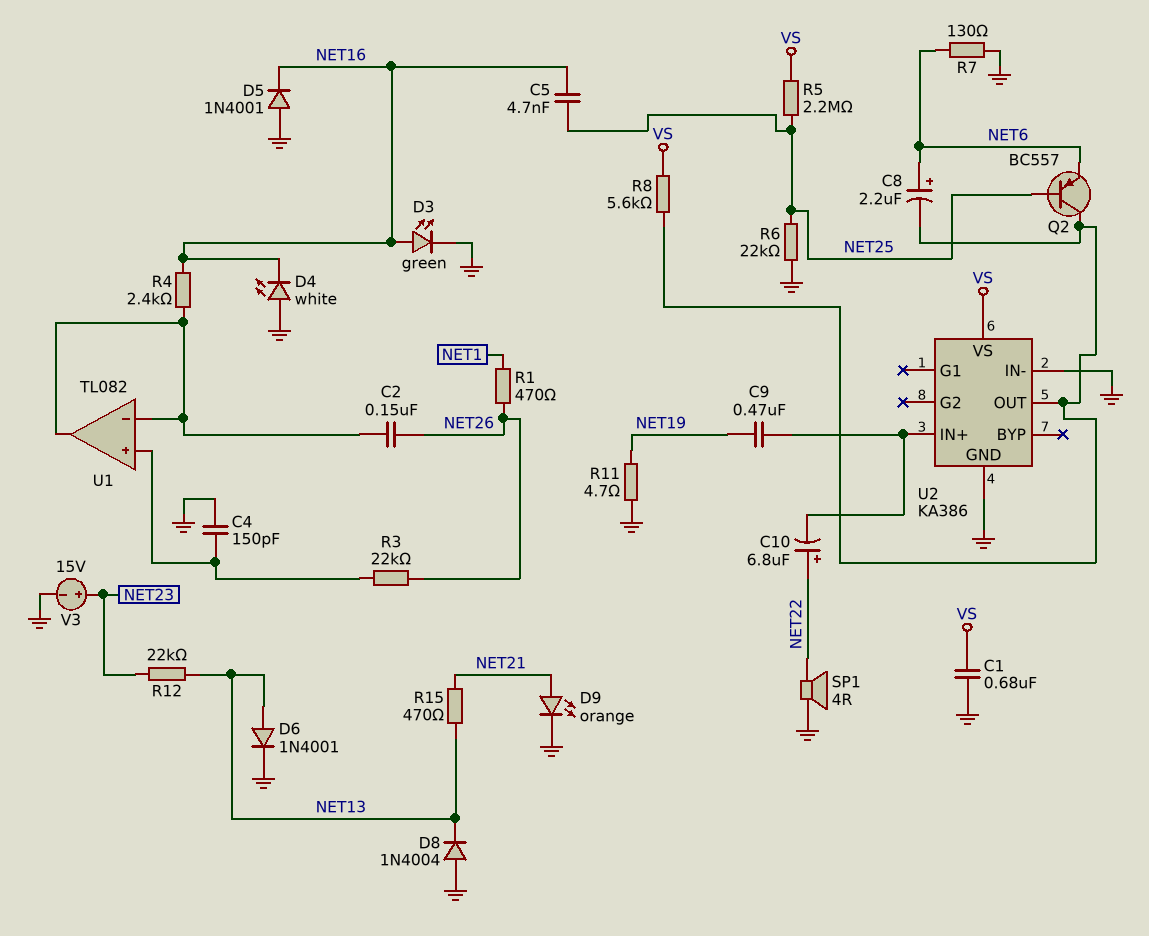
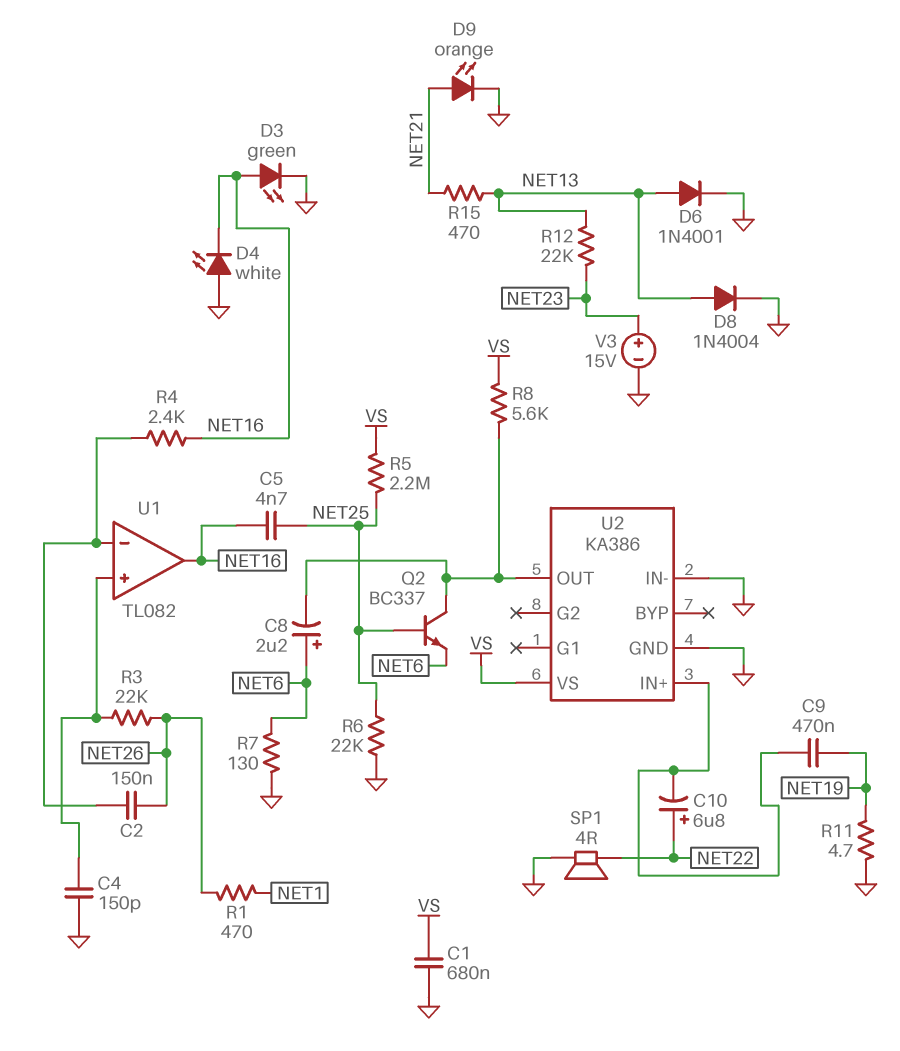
D5: diode 1N4001 (A GND, K NET16) -> none
D8: diode 1N4004 (A GND, K NET13) -> diode 1N4004 (A NET13, K GND)
Q2: PNP BC557 (B NET25, C U2/OUT, E NET6) -> NPN BC337 (B NET25, C U2/OUT, E NET6)
U1 pin out: U1/in- -> NET16

